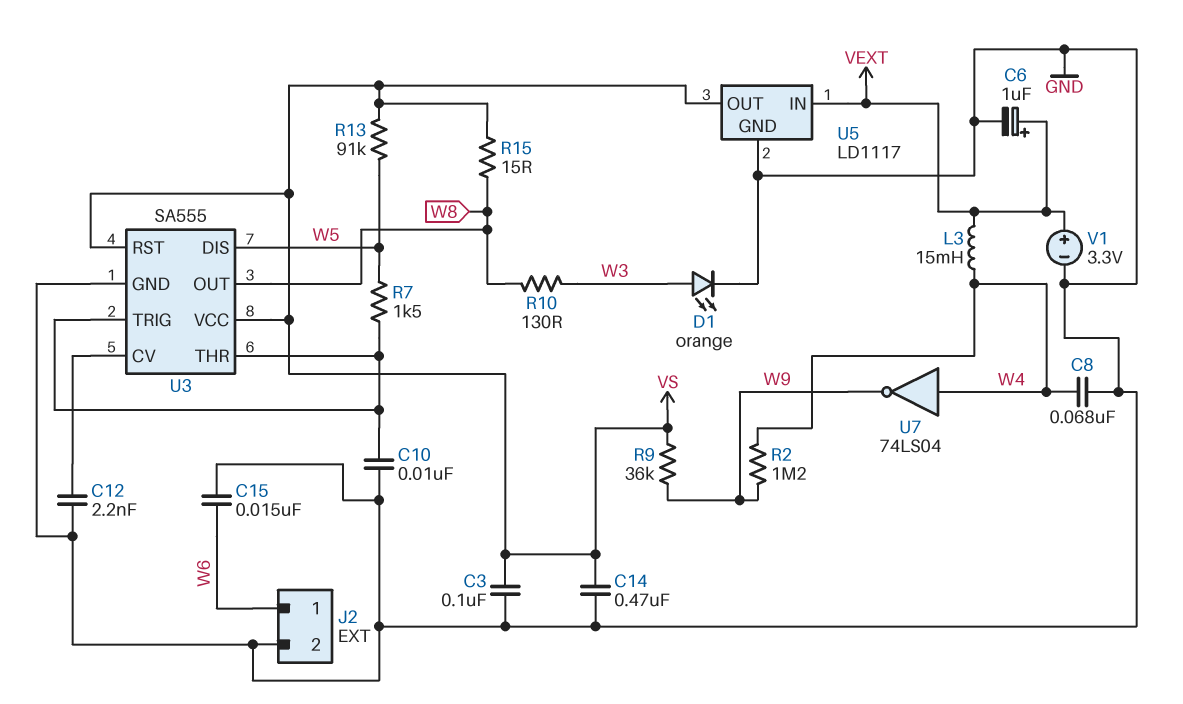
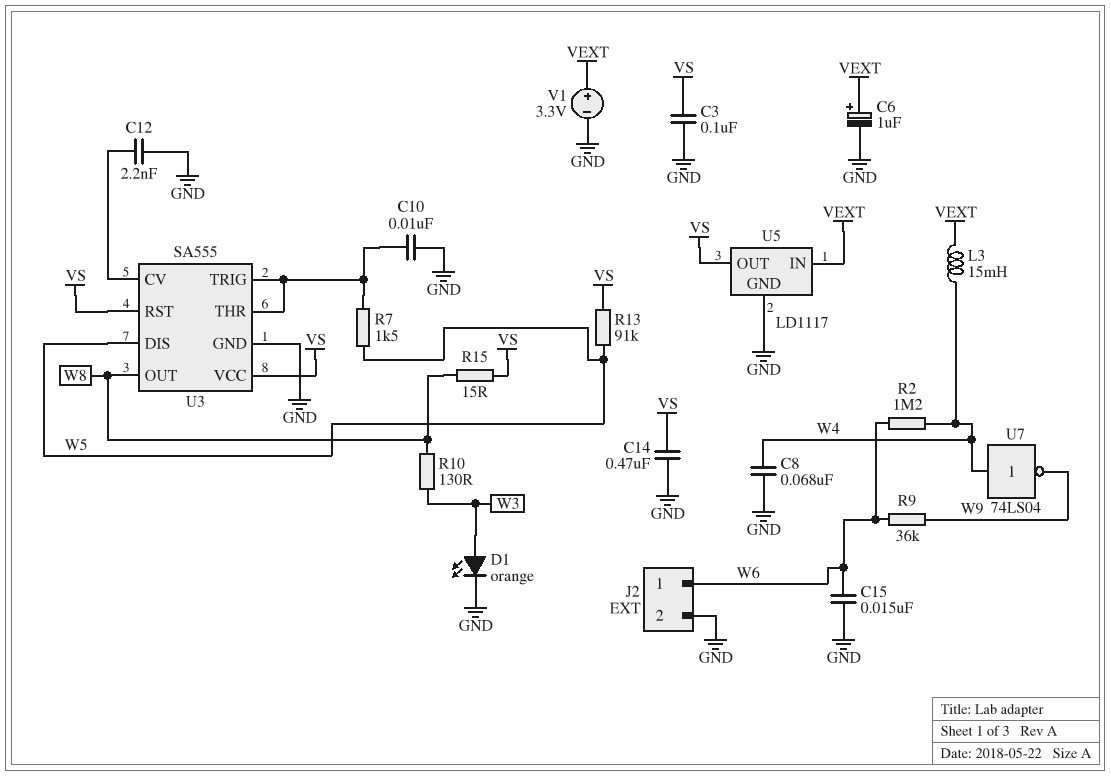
R2: 1.2M (W4, W9) -> 1.2M (W4, W6)
R9: 36k (VS, W9) -> 36k (W6, W9)

